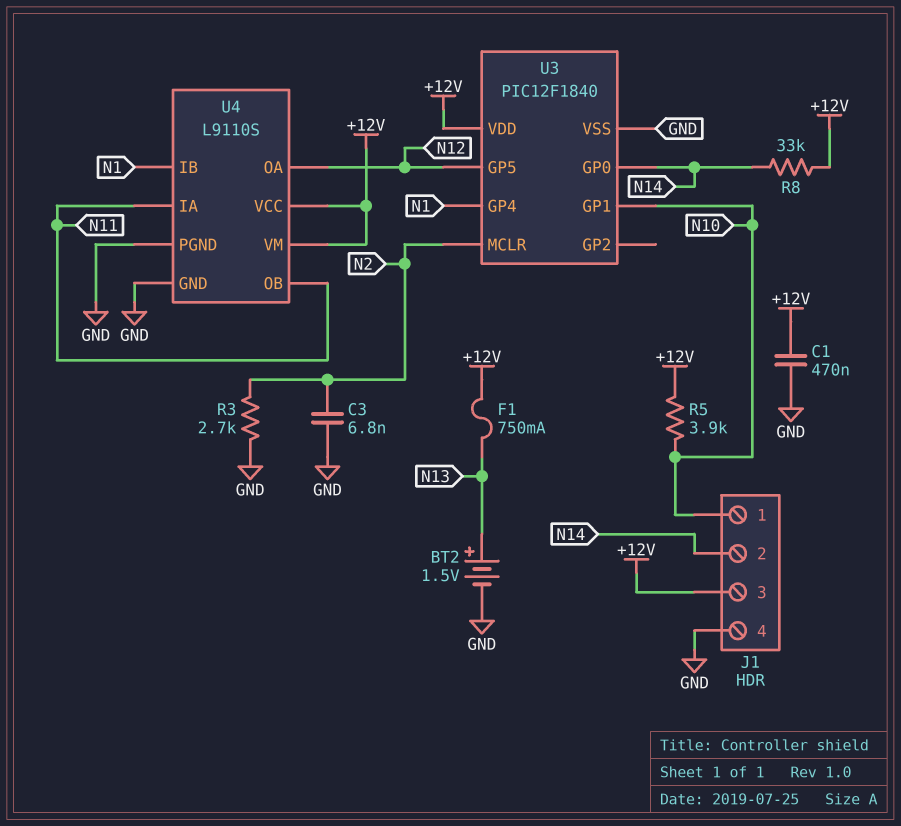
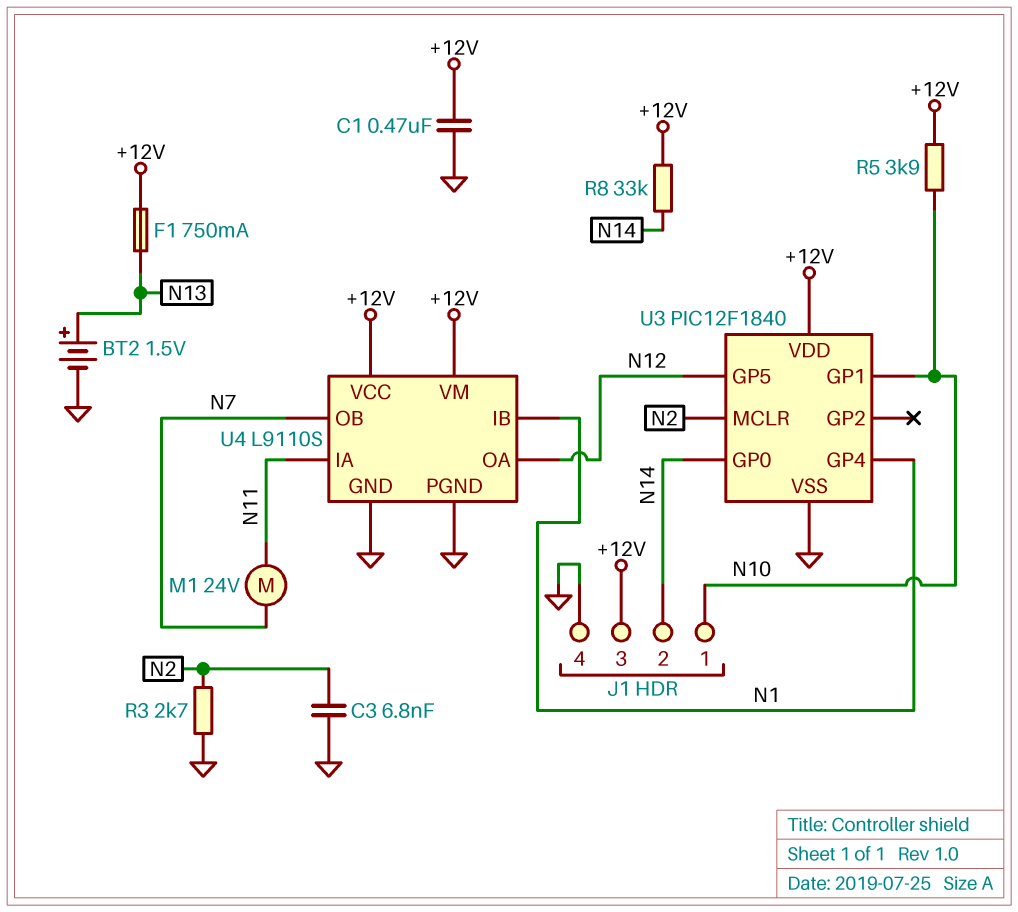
M1: none -> motor 24V (N7, N11)
U4 pin OB: N11 -> N7

